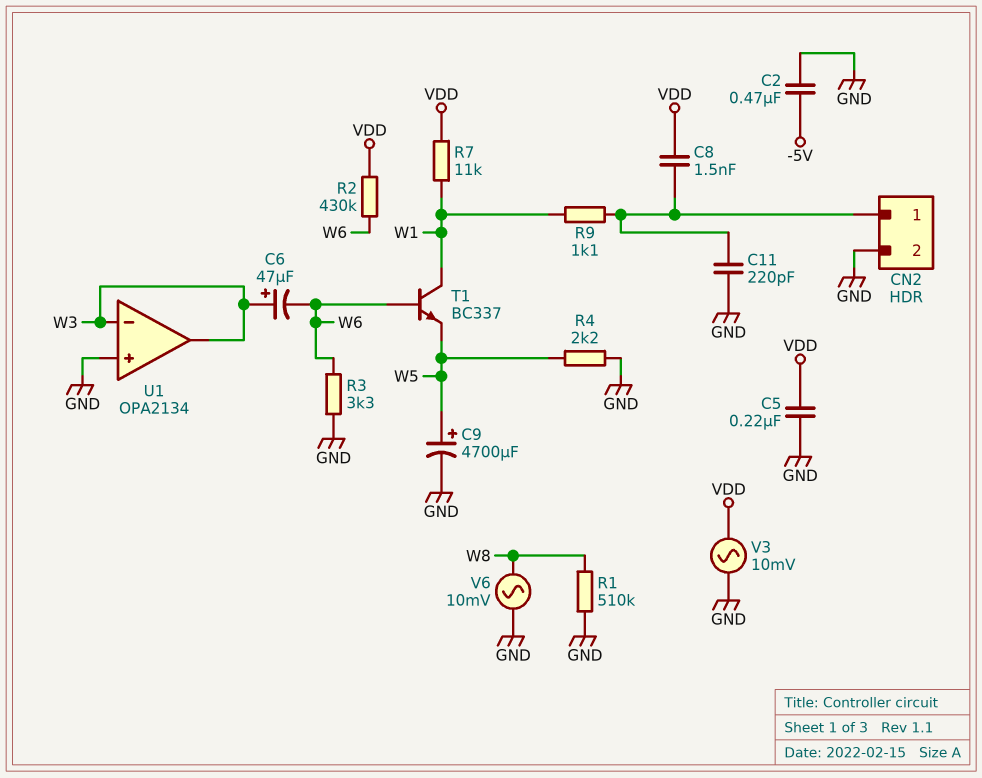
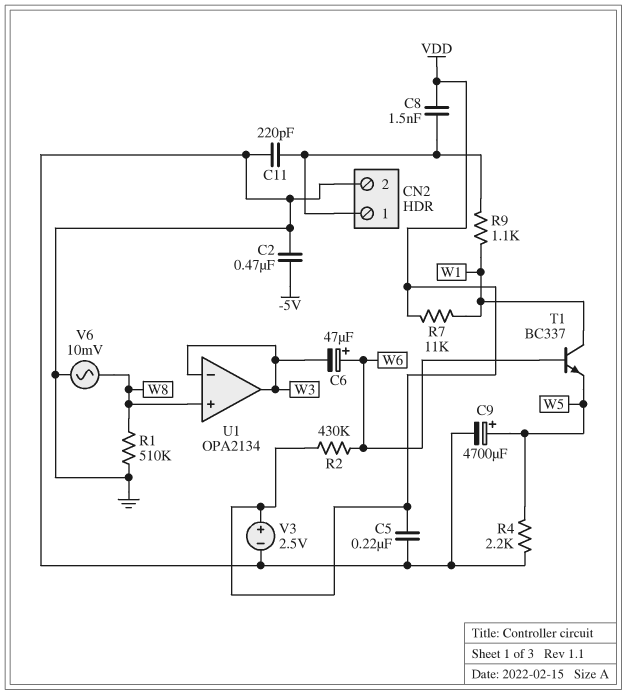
C6: 47uF (plus W3, minus W6) -> 47uF (plus W6, minus W3)
R3: 3.3k (GND, W6) -> none
U1 pin in+: GND -> W8
V3: AC 10mV (GND, VDD) -> 2.5V (plus VDD, minus GND)

